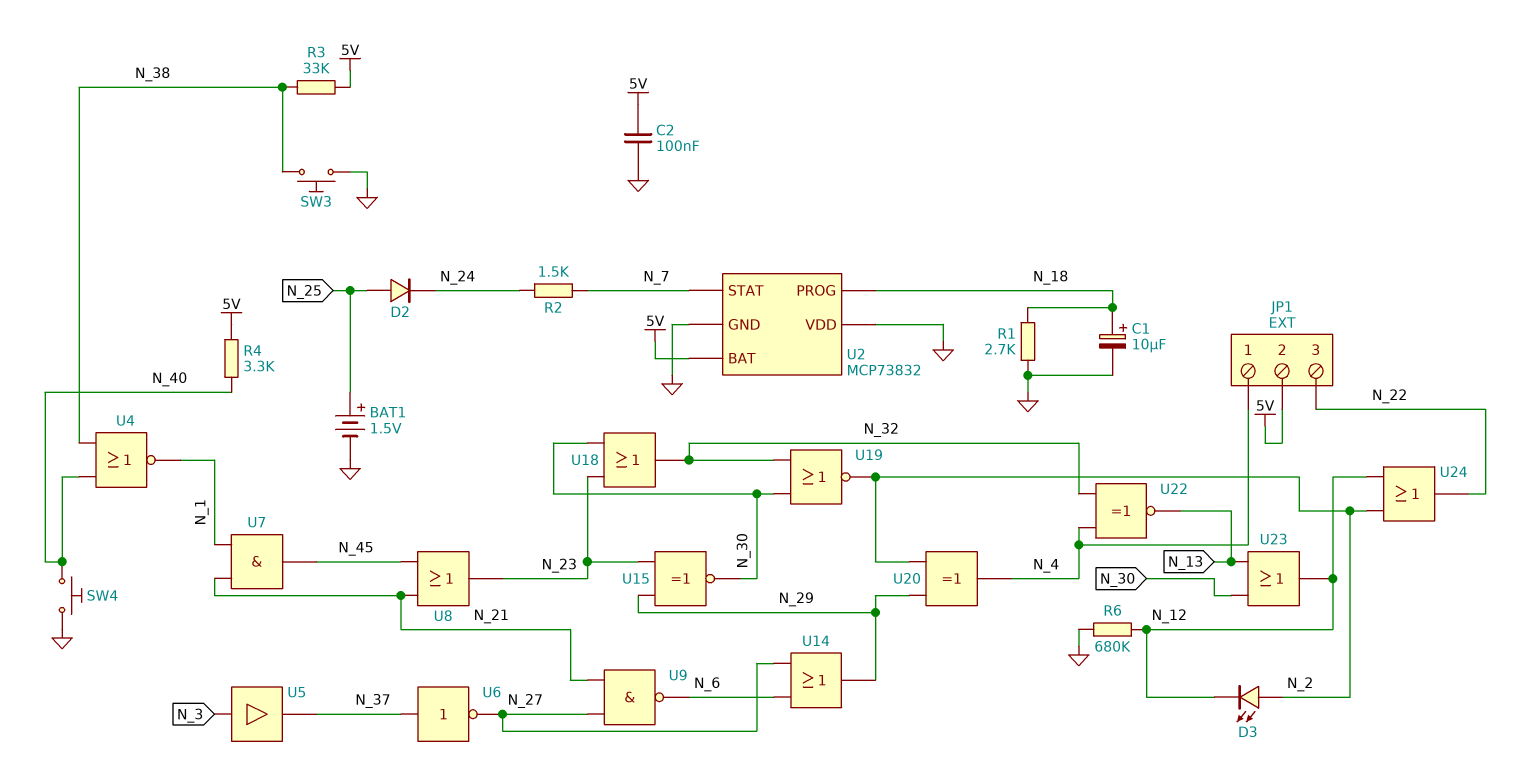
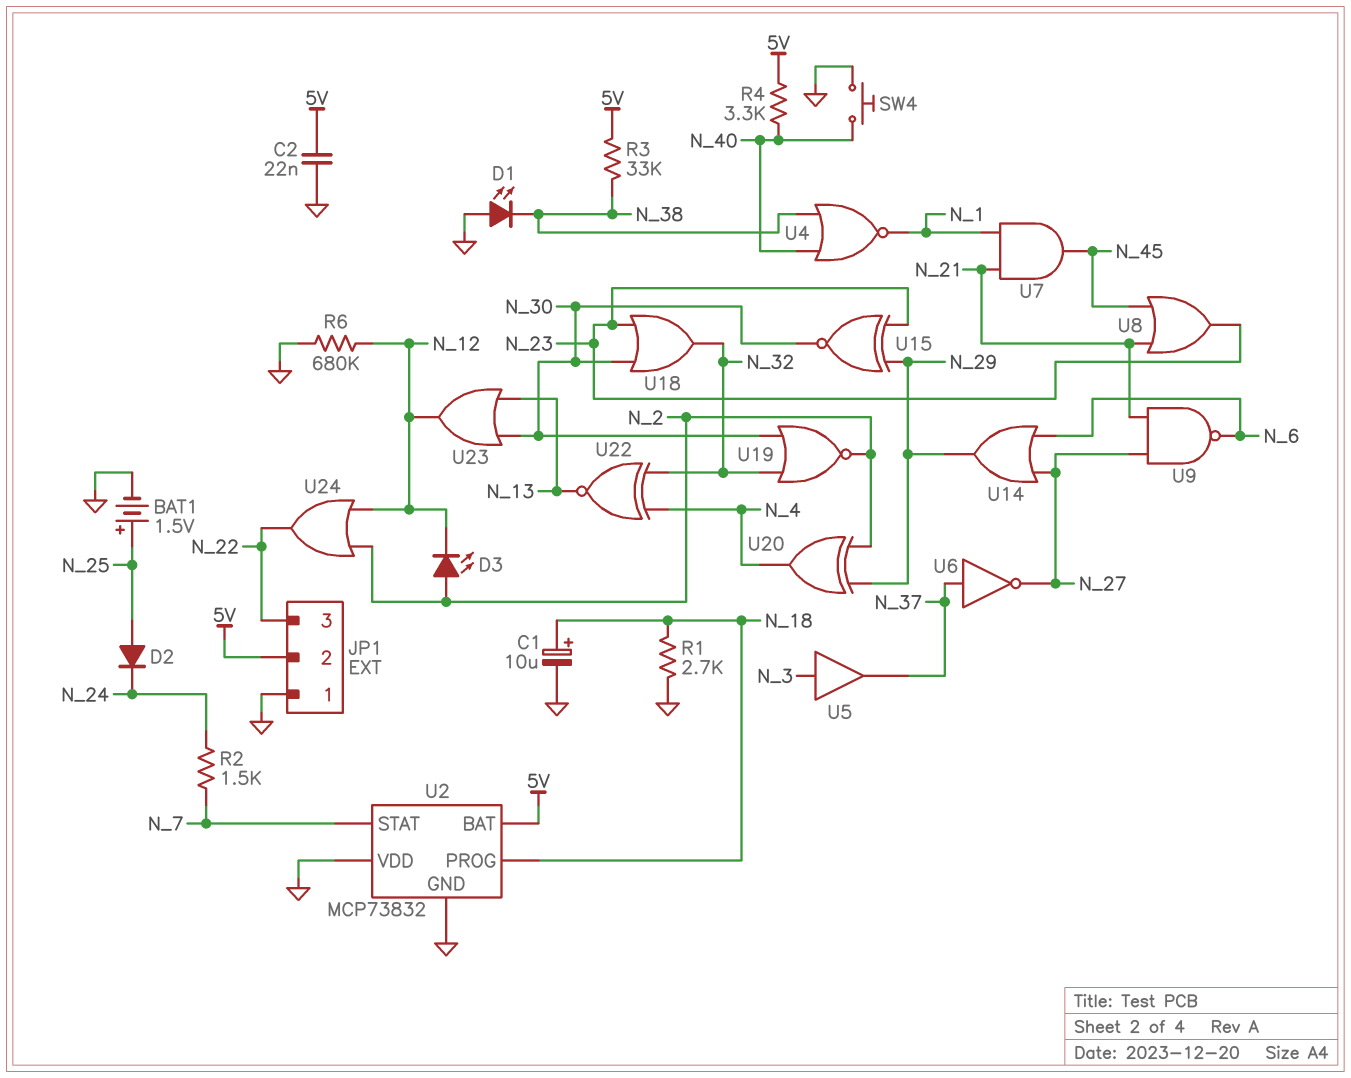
C2: 100nF (5V, GND) -> 22nF (5V, GND)
D1: none -> LED (A GND, K N_38)
JP1 pin 1: N_4 -> GND
SW3: button (GND, N_38) -> none

